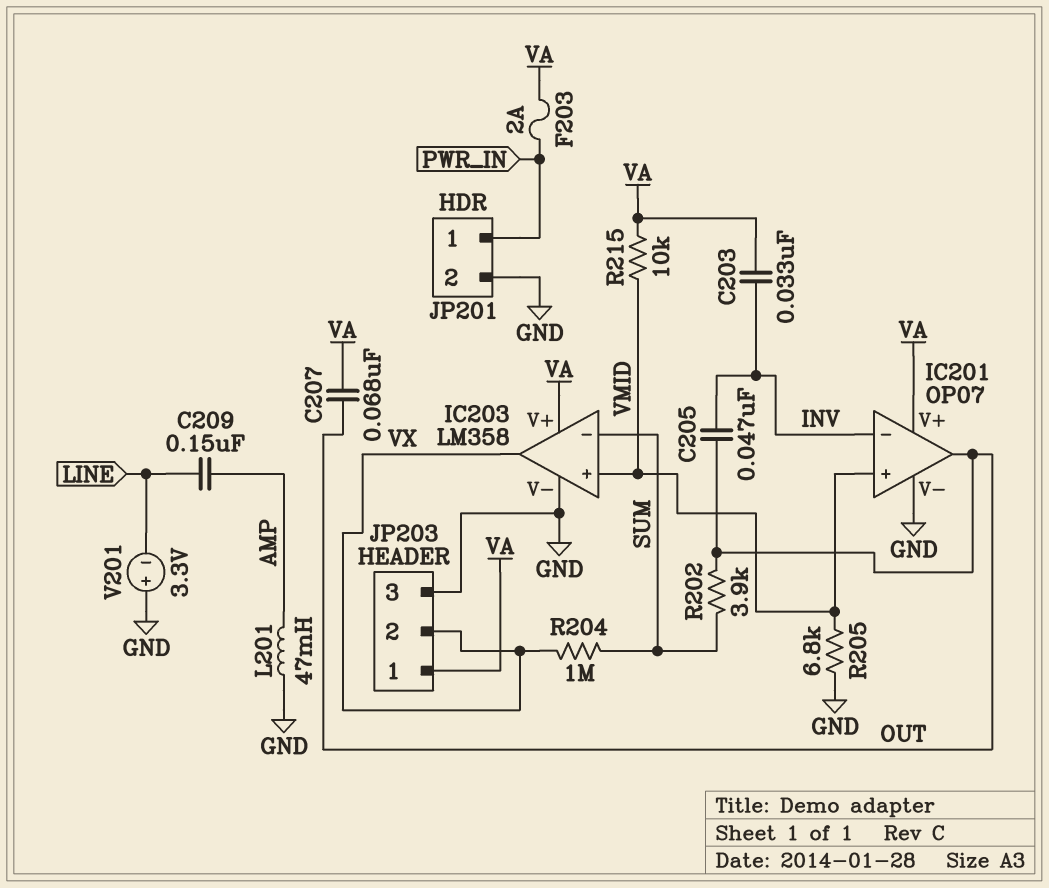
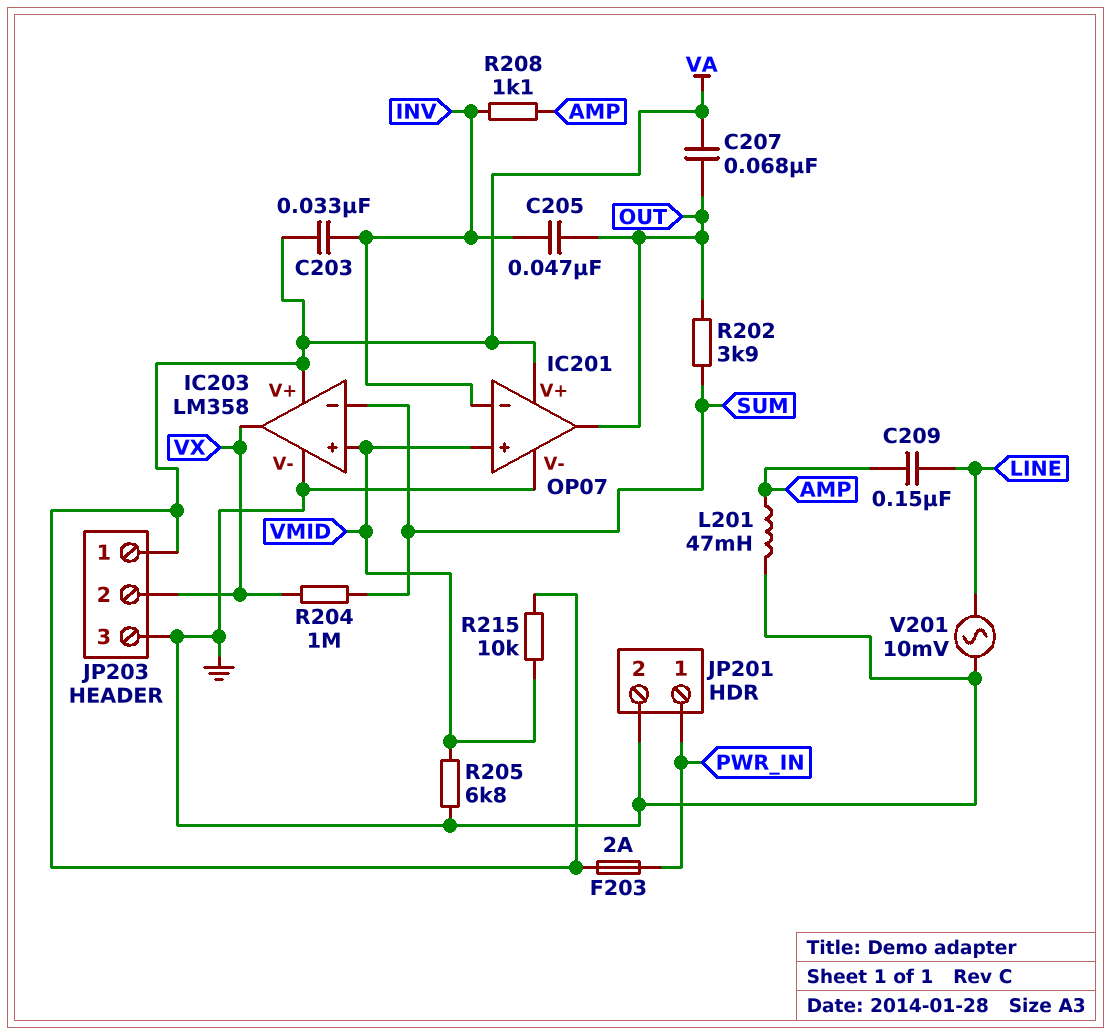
R208: none -> 1.1k (AMP, INV)
V201: 3.3V (plus GND, minus LINE) -> AC 10mV (GND, LINE)

